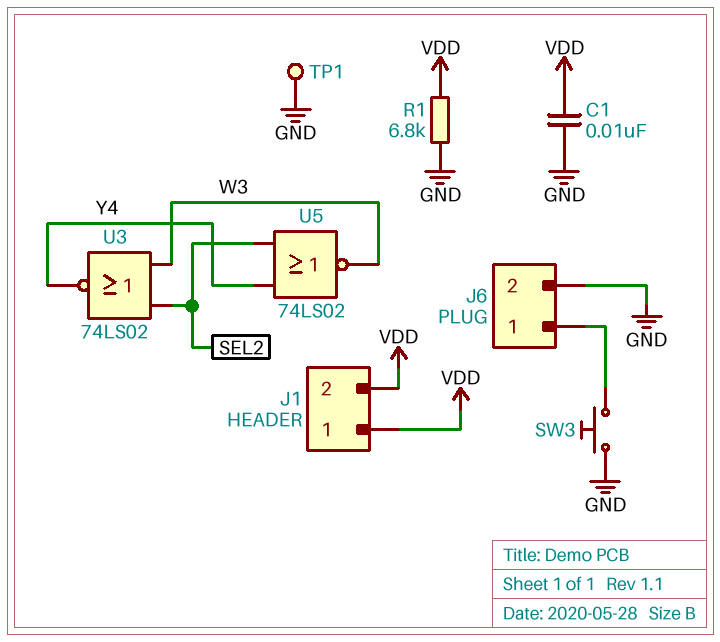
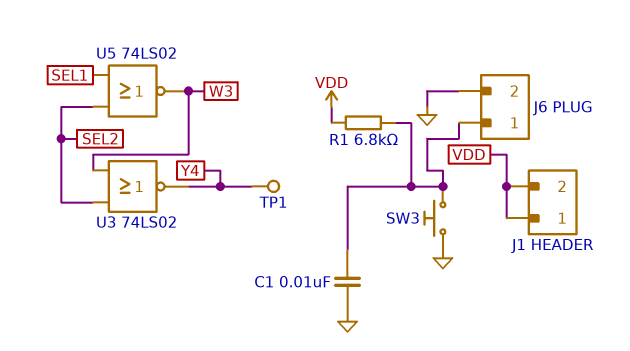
C1: 10nF (GND, VDD) -> 10nF (GND, J6/1)
R1: 6.8k (GND, VDD) -> 6.8k (J6/1, VDD)
TP1: test point (GND) -> test point (Y4)
U5: NOR 74LS02 (in SEL2, in Y4, out W3) -> NOR 74LS02 (in SEL1, in SEL2, out W3)

